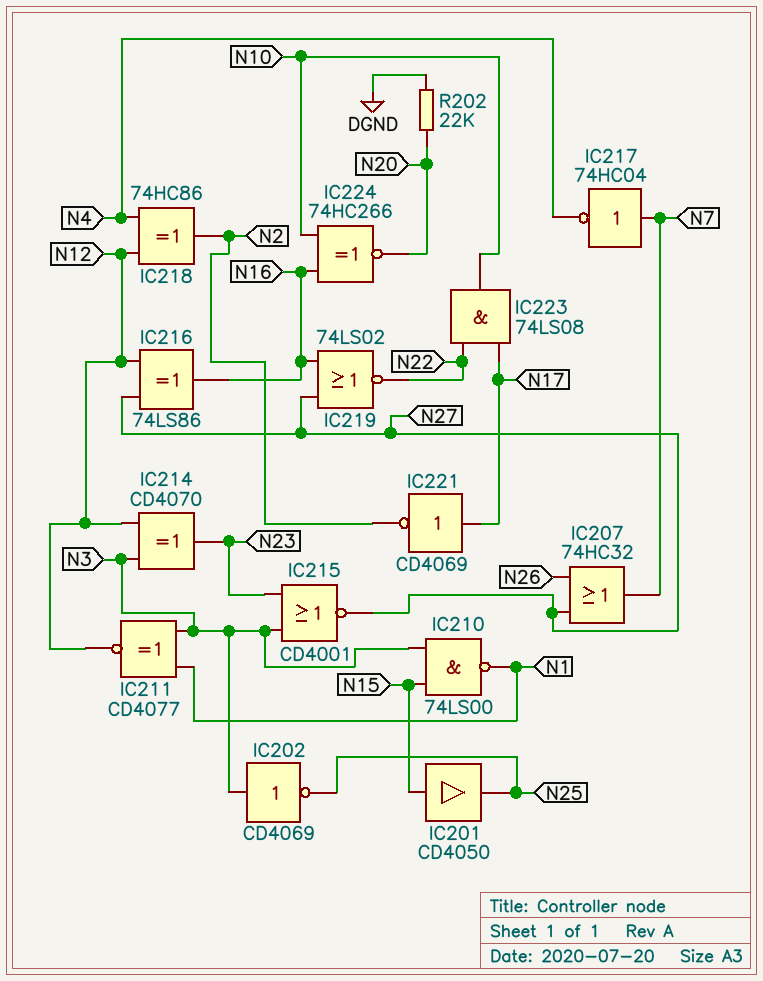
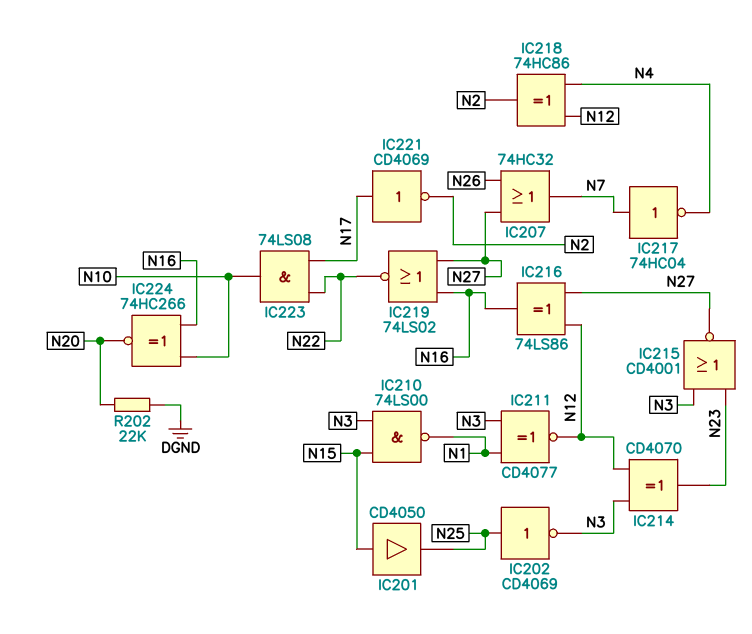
IC202: NOT CD4069 (in N3, out N25) -> NOT CD4069 (in N25, out N3)

